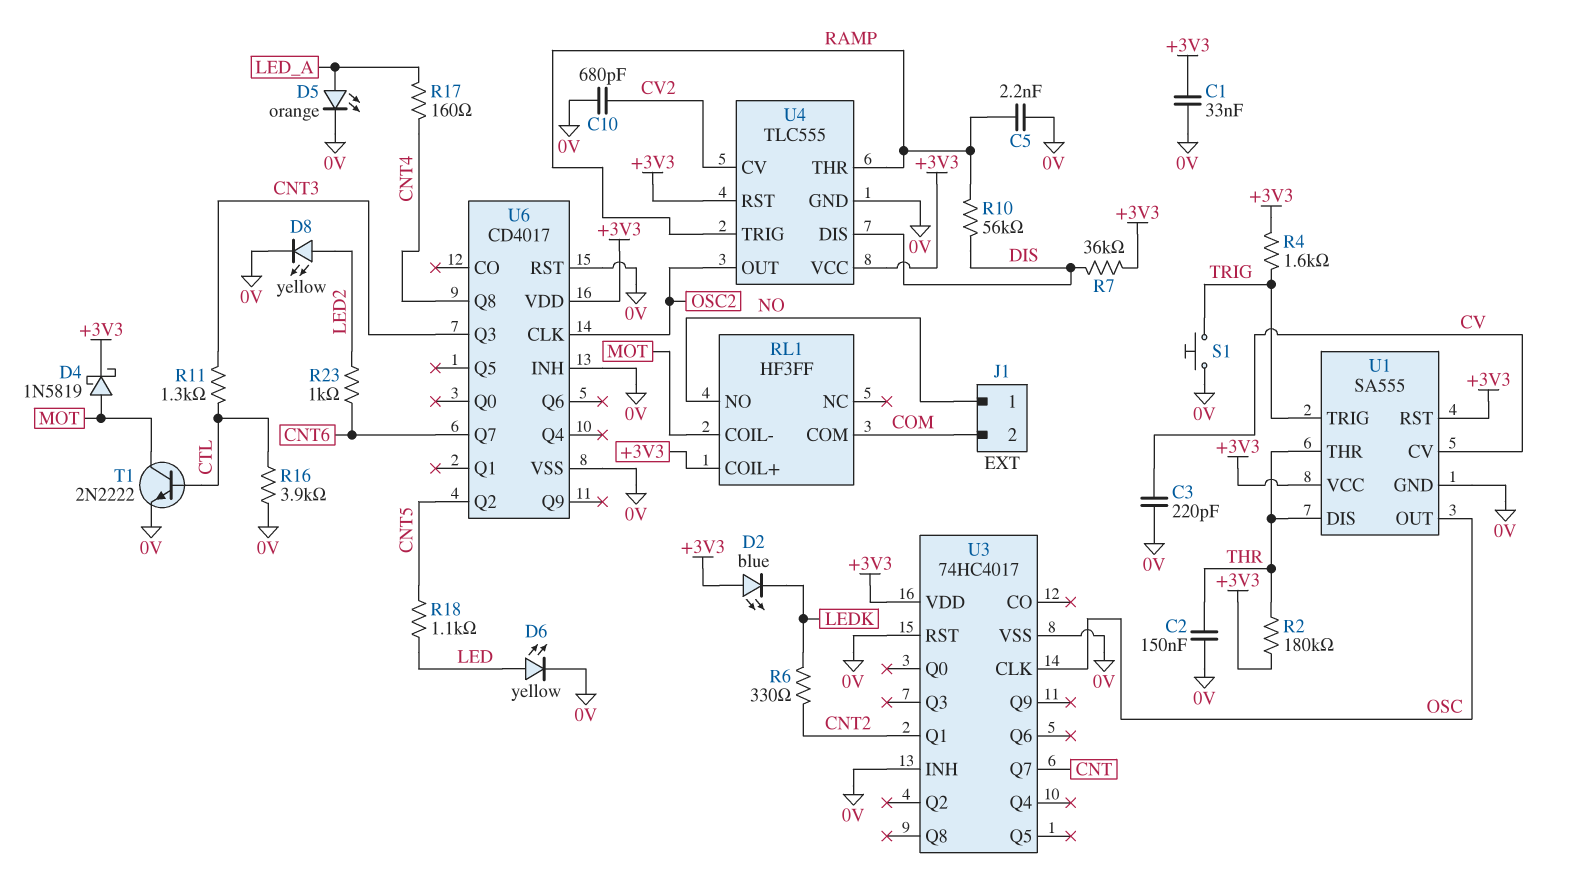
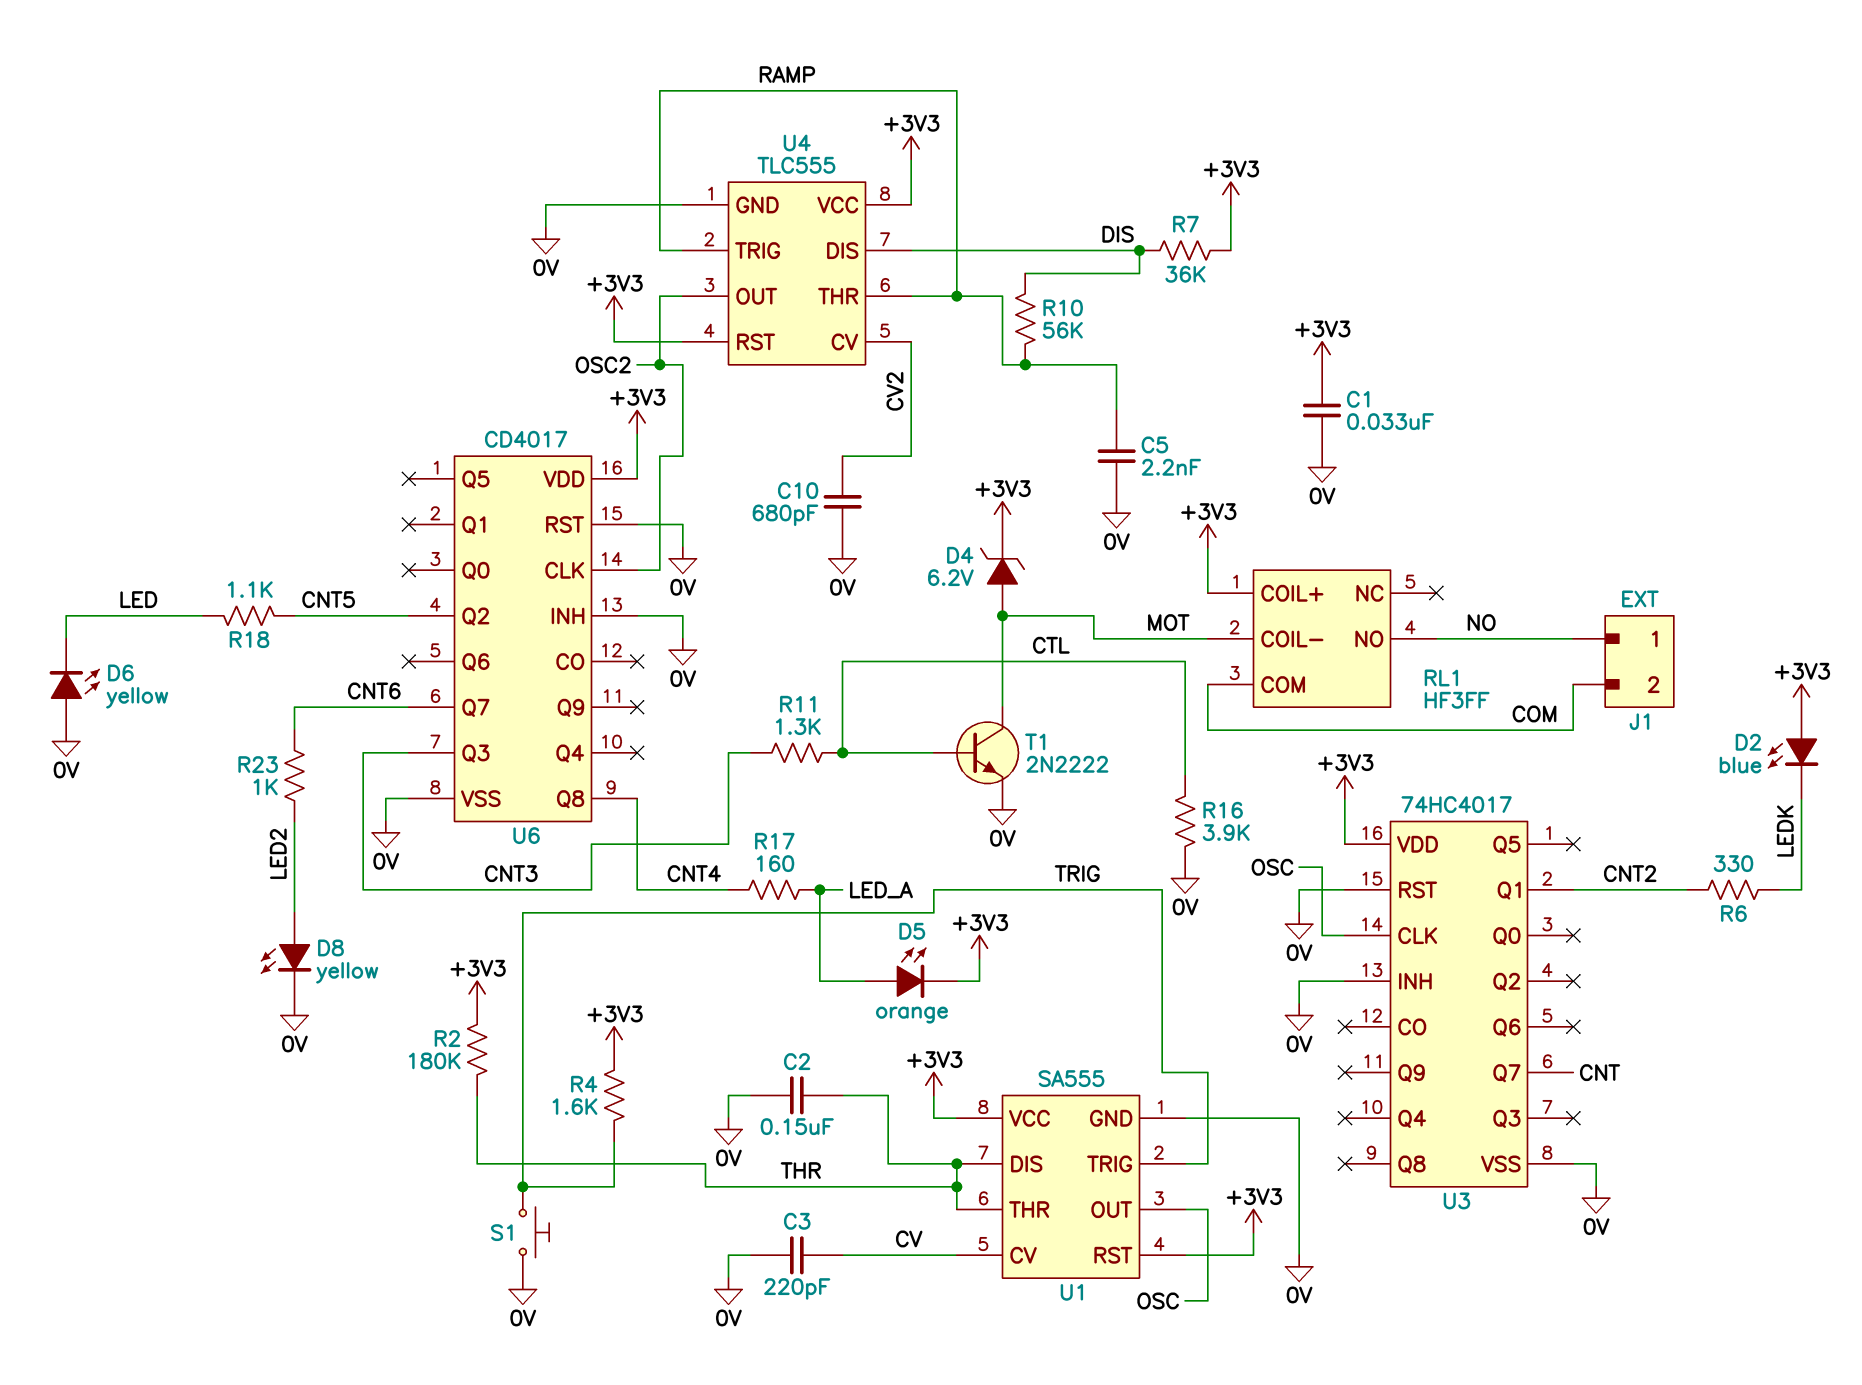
D4: schottky 1N5819 (A MOT, K +3V3) -> zener 6.2V (A MOT, K +3V3)
D5: LED orange (A LED_A, K 0V) -> LED orange (A LED_A, K +3V3)
D6: LED yellow (A LED, K 0V) -> LED yellow (A 0V, K LED)

